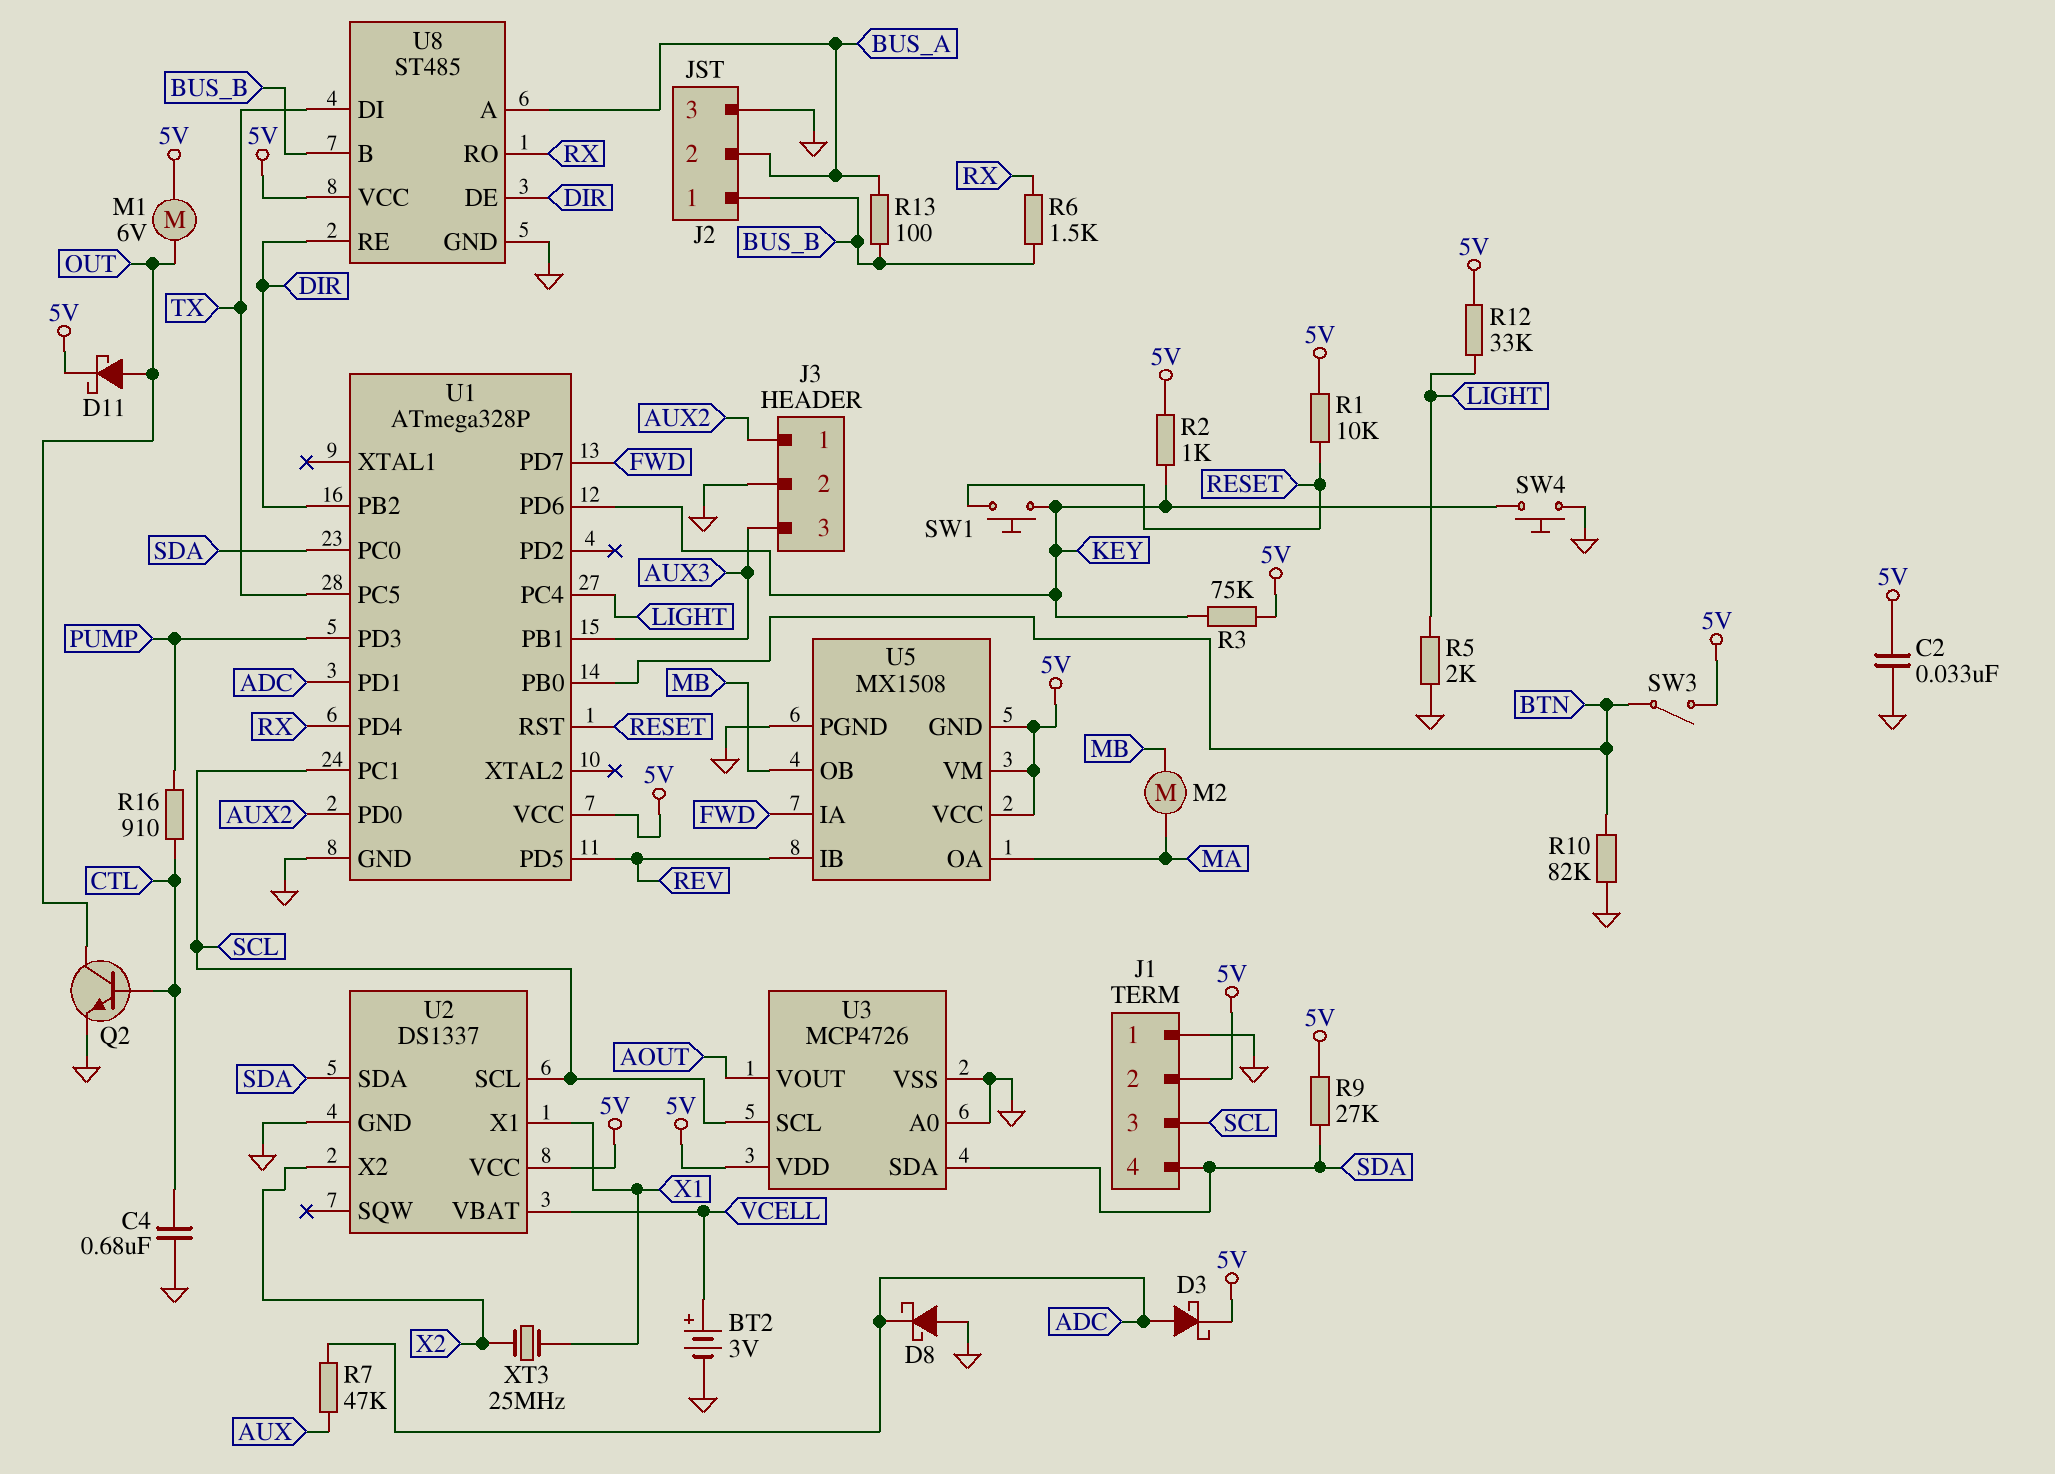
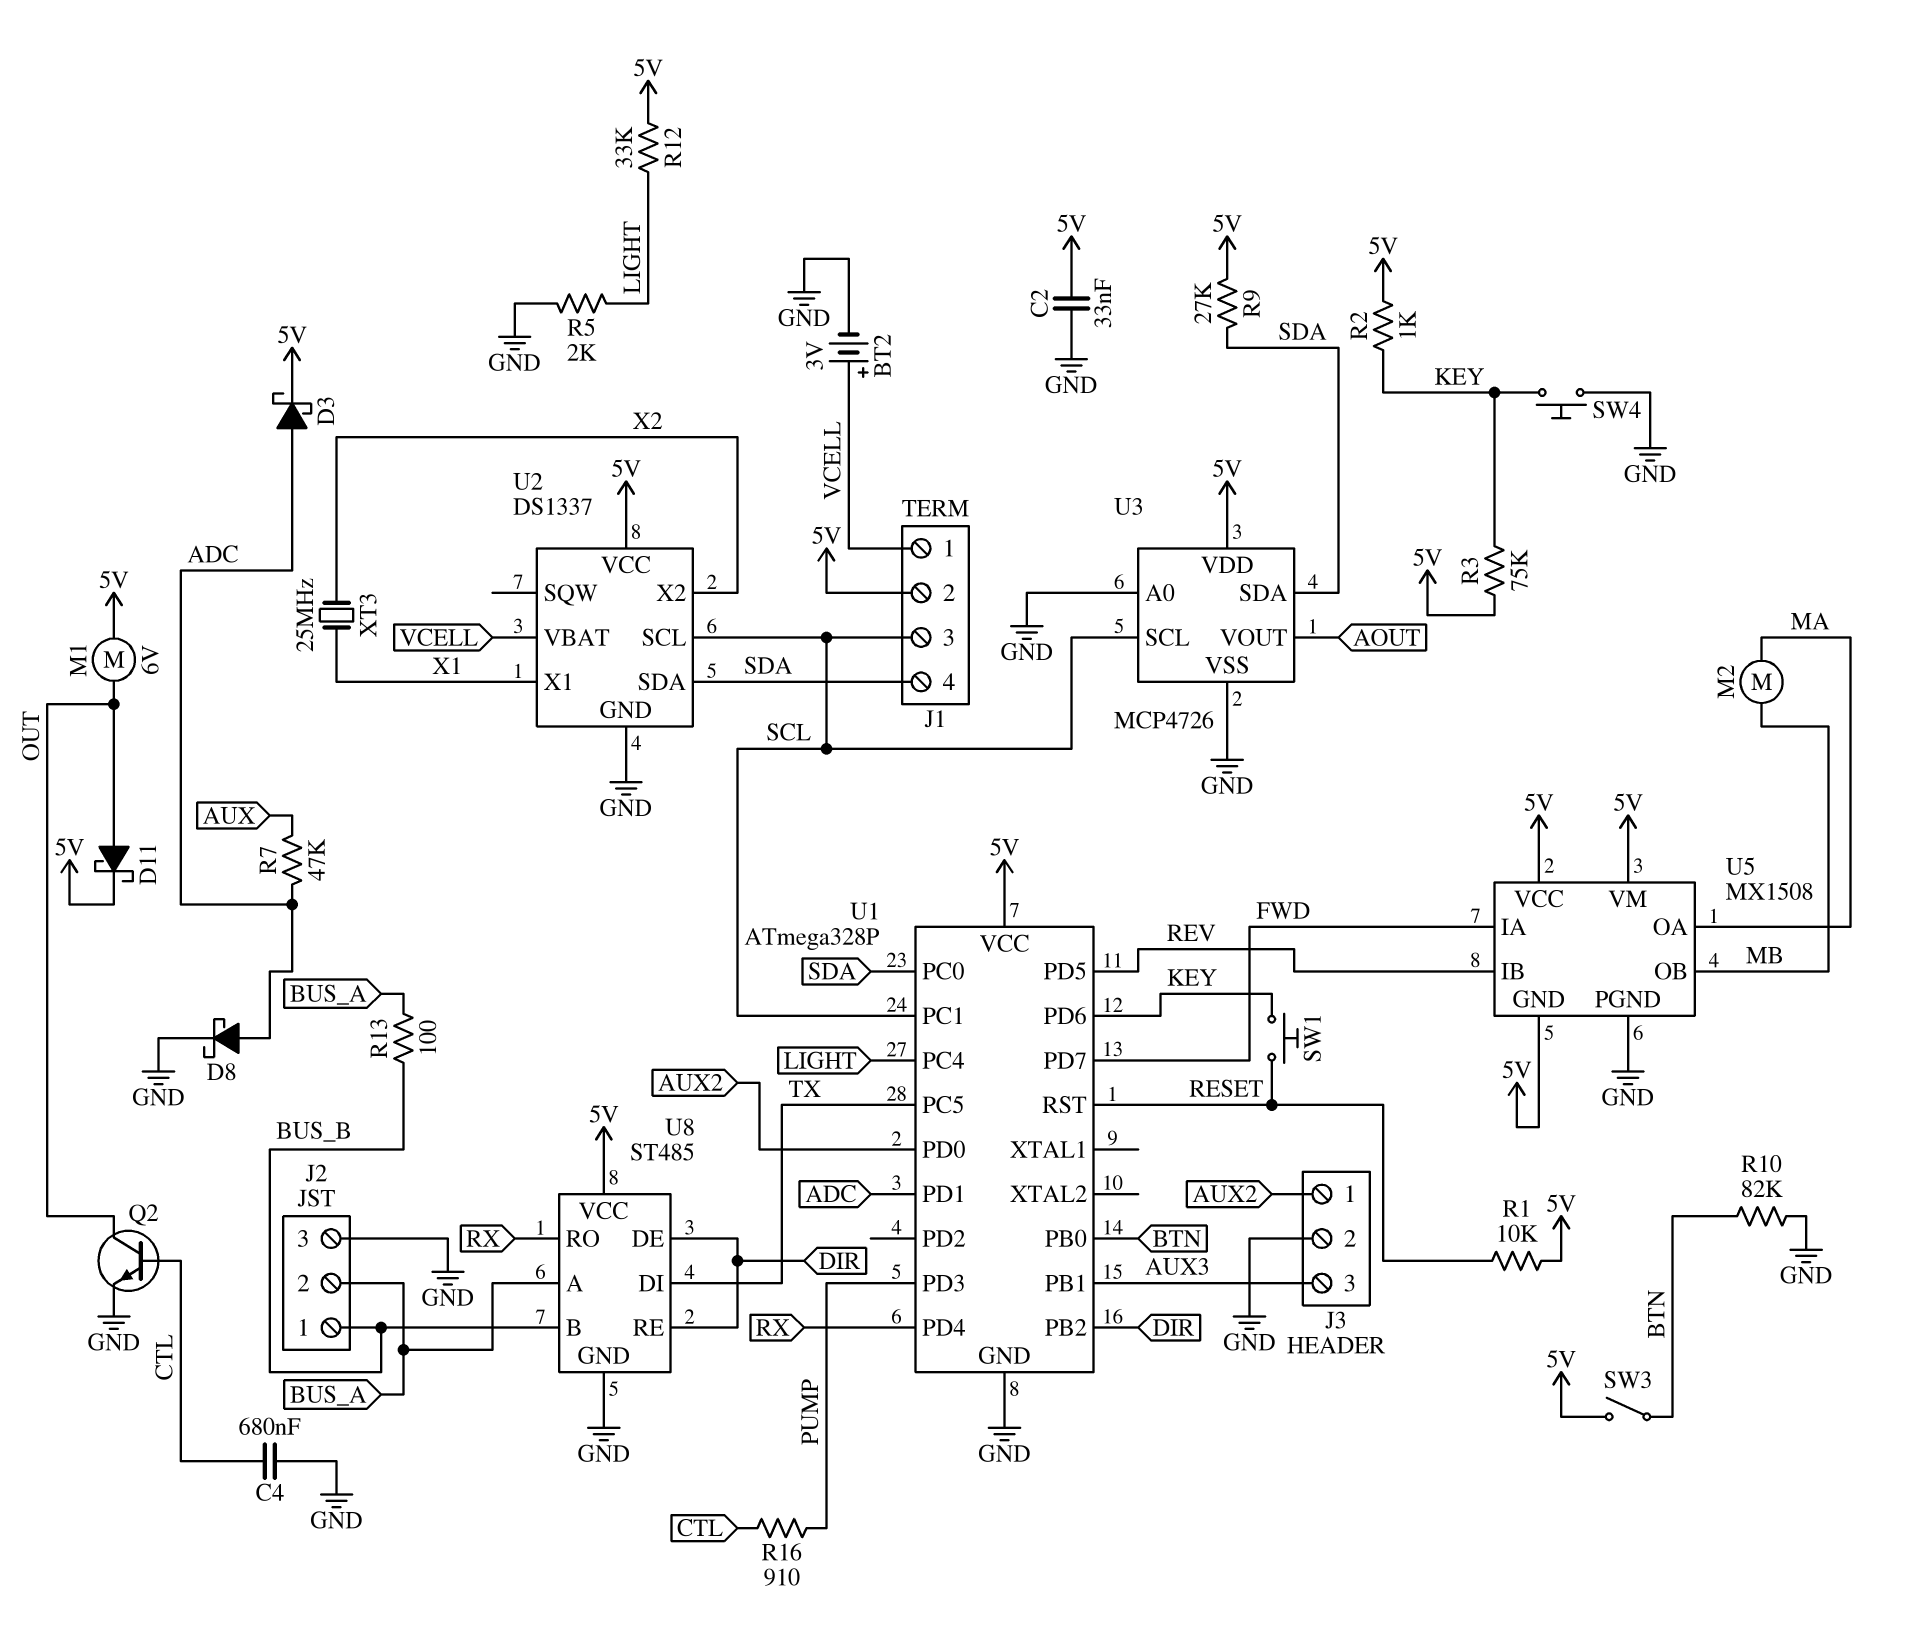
D8: schottky (A GND, K ADC) -> schottky (A ADC, K GND)
J1 pin 1: GND -> VCELL
R6: 1.5k (BUS_B, RX) -> none

